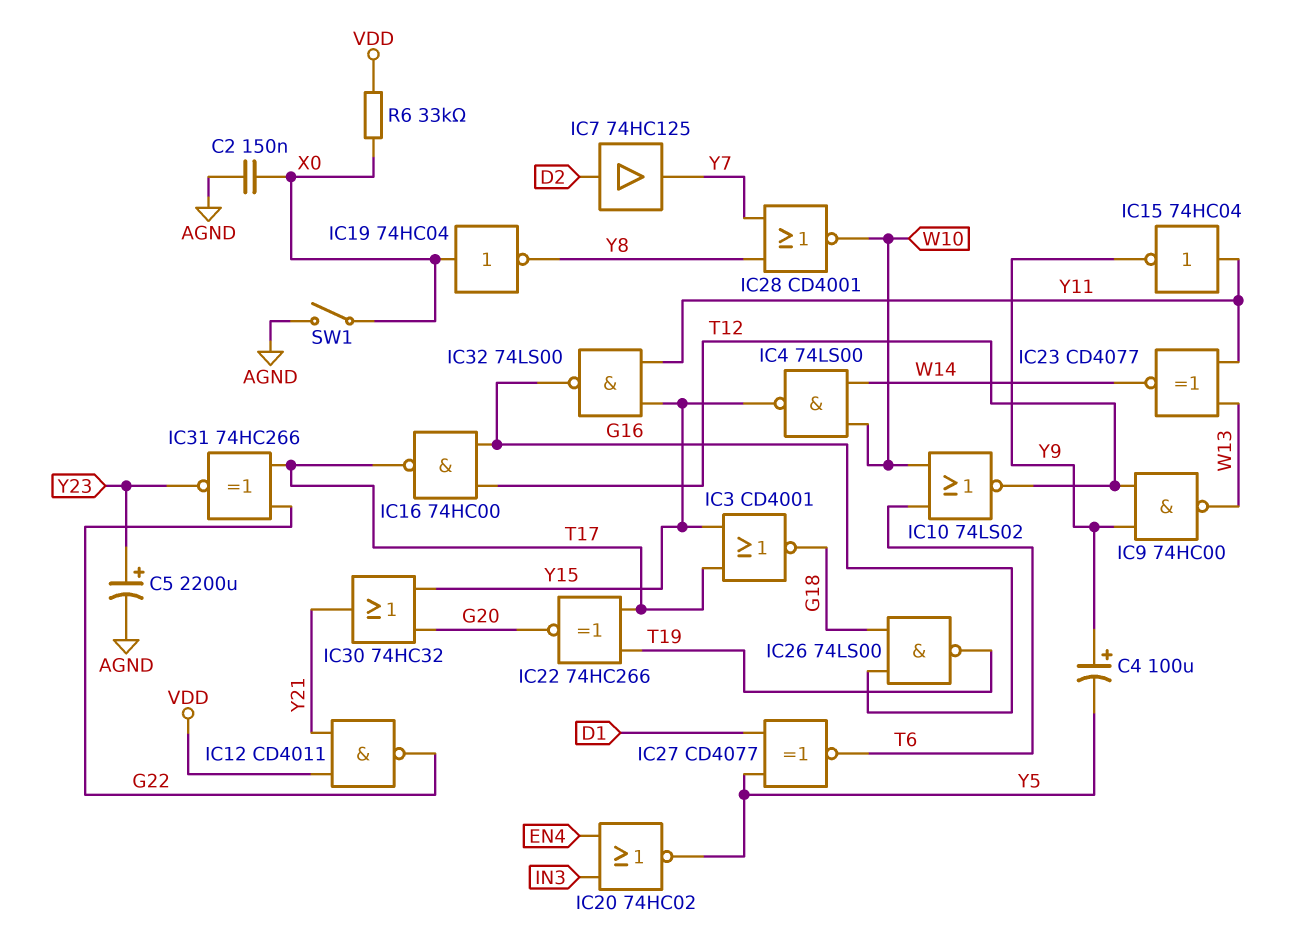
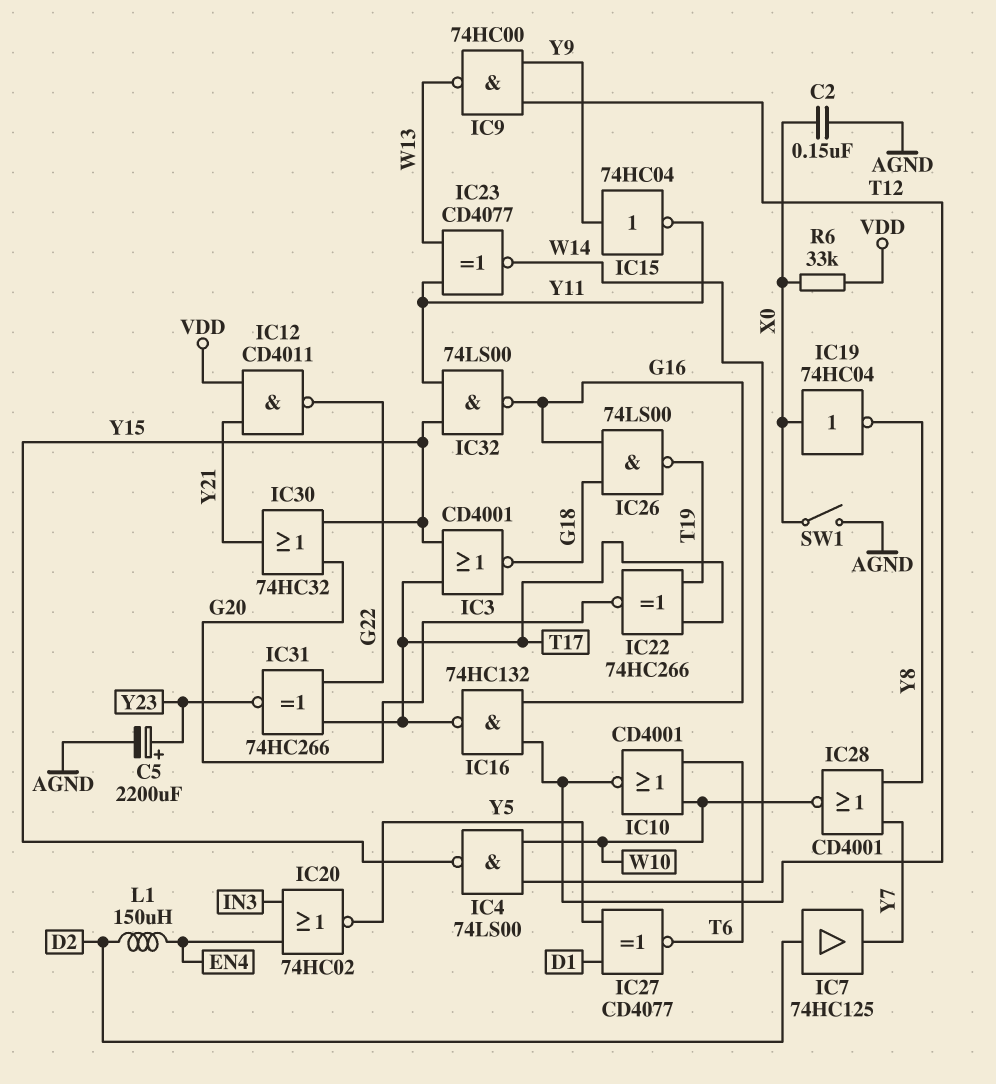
C4: 100uF (plus Y9, minus Y5) -> none
IC10: NOR 74LS02 (in T6, in W10, out T12) -> NOR CD4001 (in T6, in W10, out T12)
IC15: NOT 74HC04 (in Y11, out Y9) -> NOT 74HC04 (in Y9, out Y11)
IC16: NAND 74HC00 (in G16, in T12, out T17) -> NAND 74HC132 (in G16, in T12, out T17)
L1: none -> 150uH (D2, EN4)

